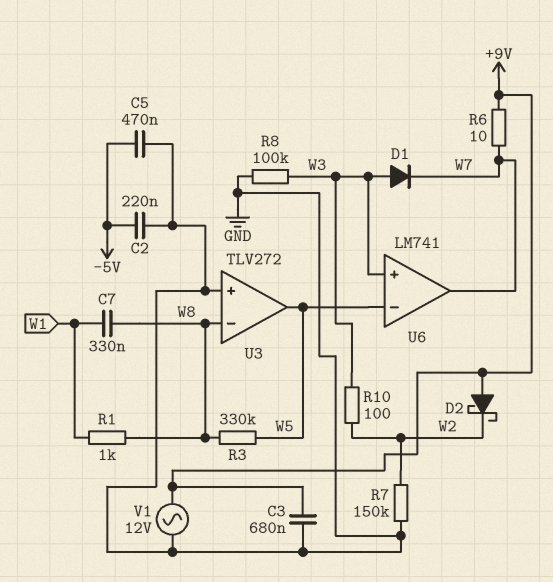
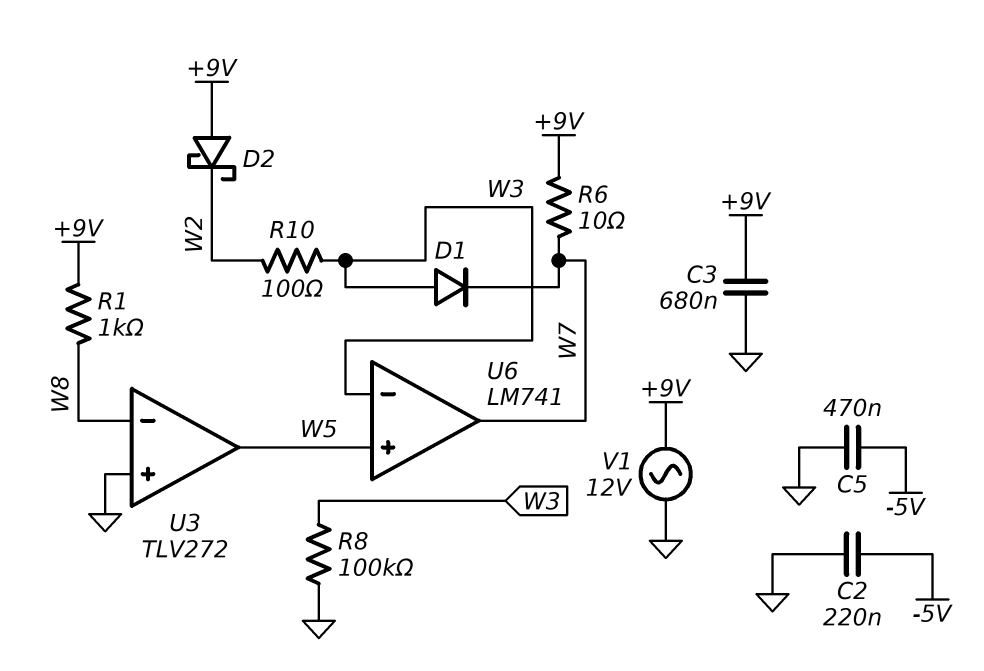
C7: 330nF (W1, W8) -> none
R1: 1k (W1, W8) -> 1k (+9V, W8)
R3: 330k (W5, W8) -> none
R7: 150k (GND, W2) -> none
U6 pin in+: W3 -> W5
U6 pin in-: W5 -> W3

